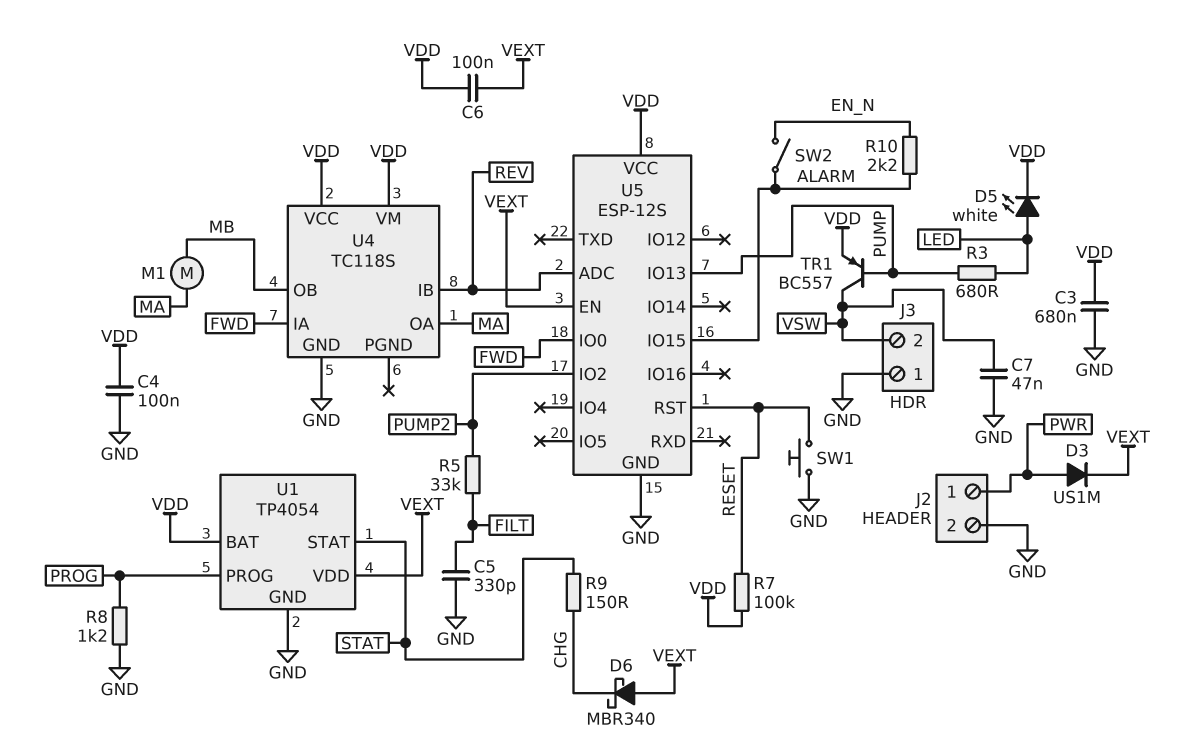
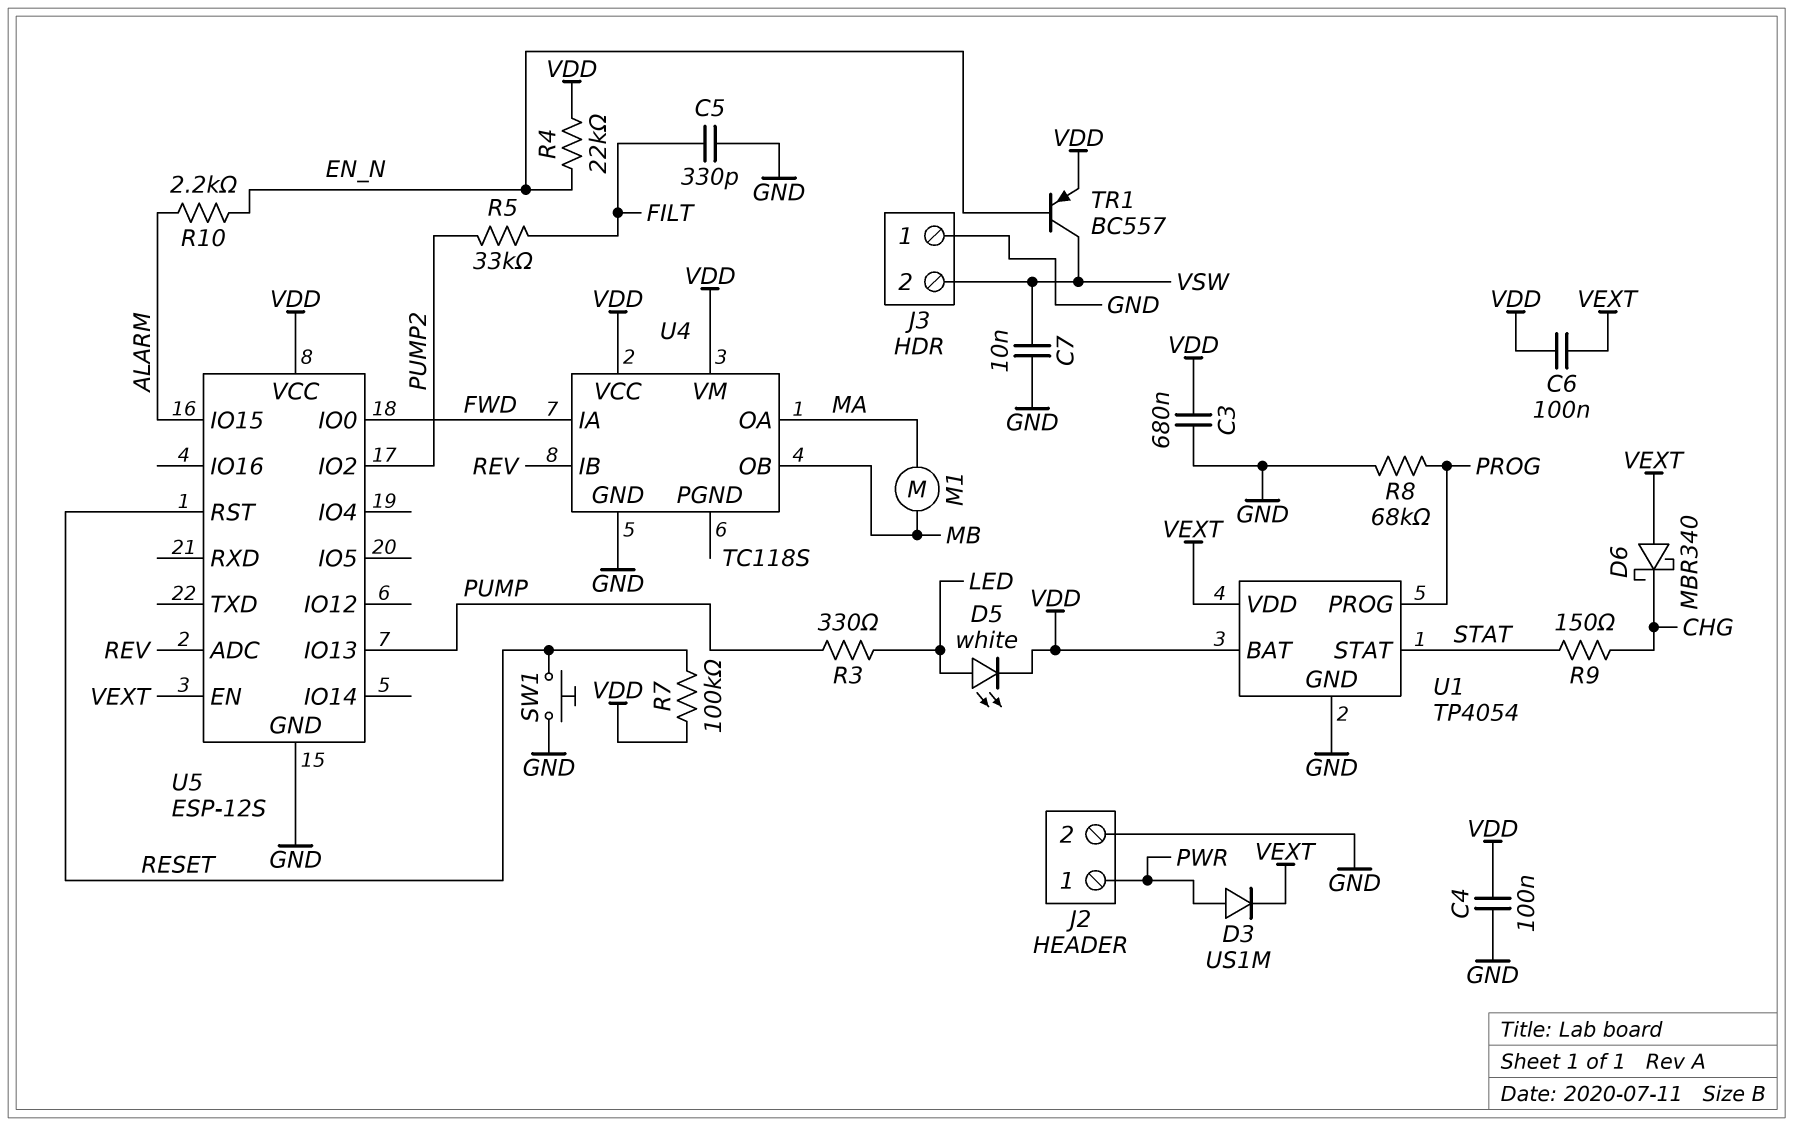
C7: 47nF (GND, VSW) -> 10nF (GND, VSW)
R3: 680 (LED, PUMP) -> 330 (LED, PUMP)
R4: none -> 22k (EN_N, VDD)
R8: 1.2k (GND, PROG) -> 68k (GND, PROG)
SW2: switch (ALARM, EN_N) -> none
TR1: PNP BC557 (B PUMP, C VSW, E VDD) -> PNP BC557 (B EN_N, C VSW, E VDD)

